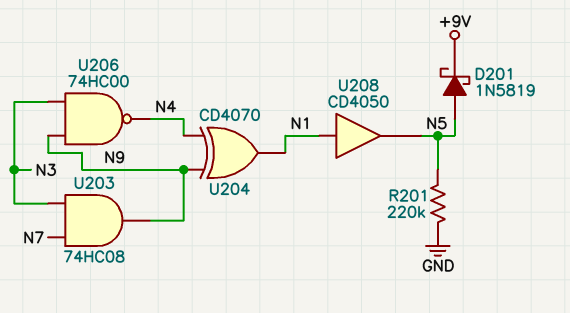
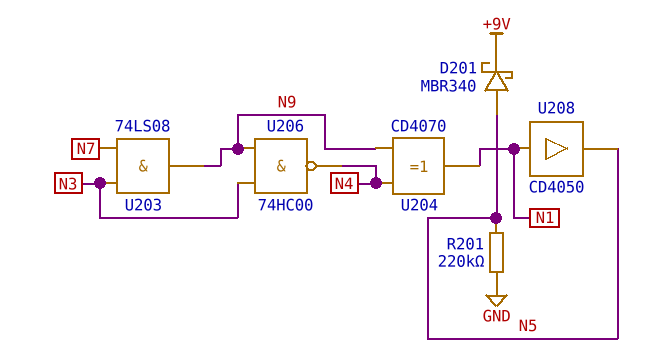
D201: schottky 1N5819 (A N5, K +9V) -> schottky MBR340 (A N5, K +9V)
U203: AND 74HC08 (in N3, in N7, out N9) -> AND 74LS08 (in N3, in N7, out N9)

